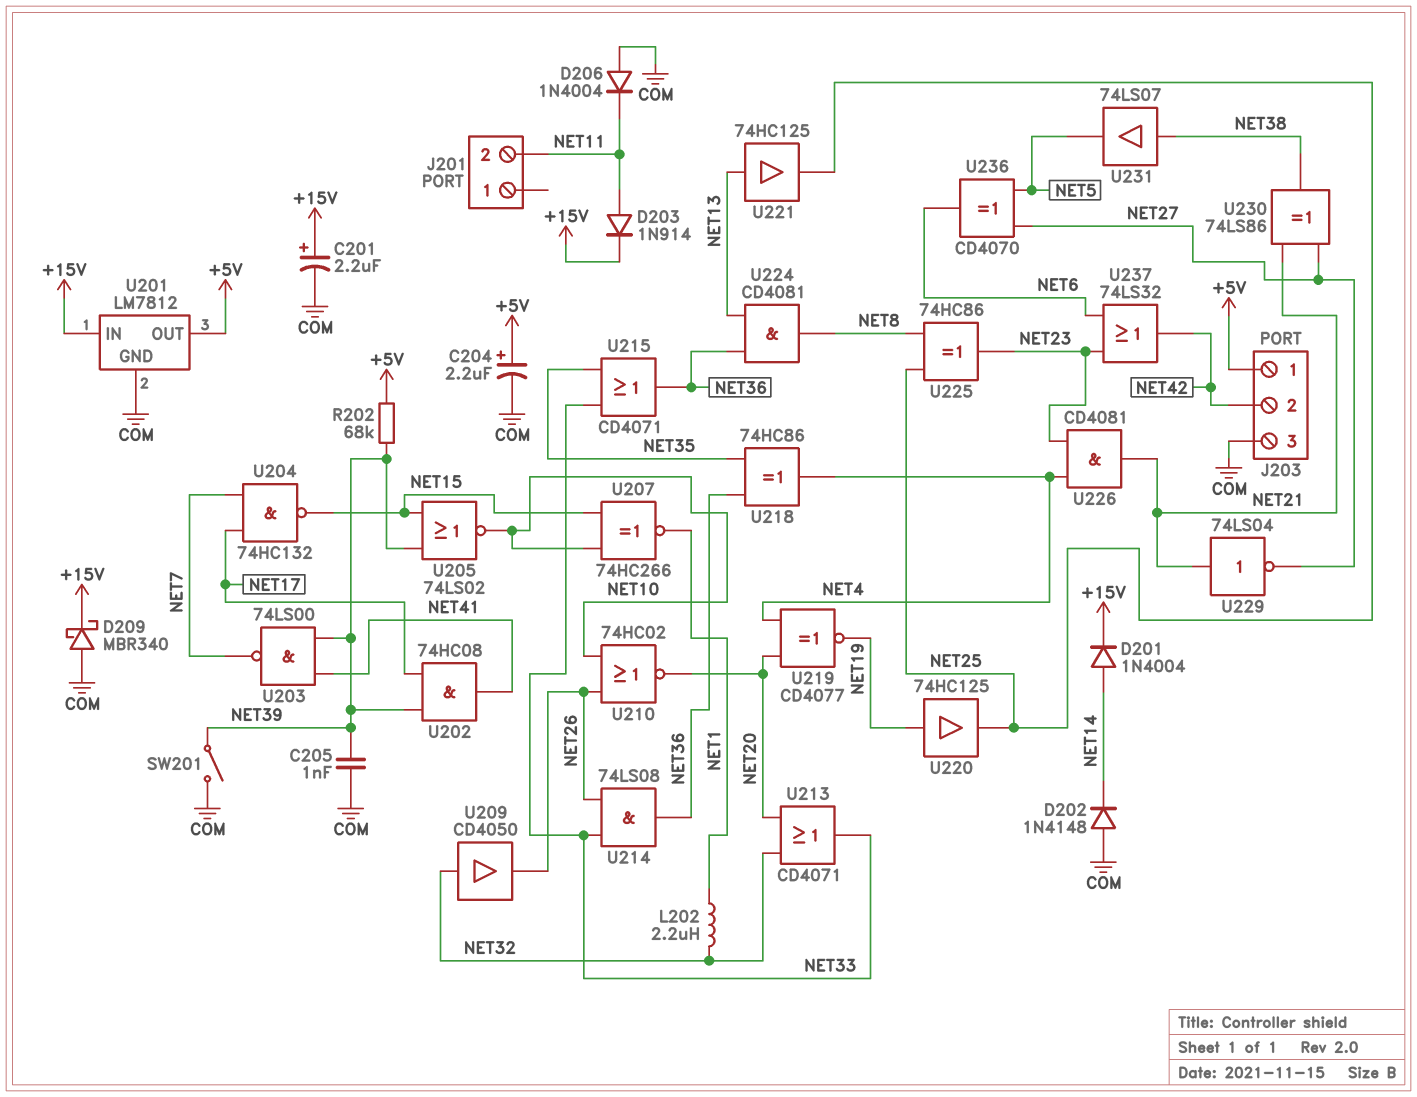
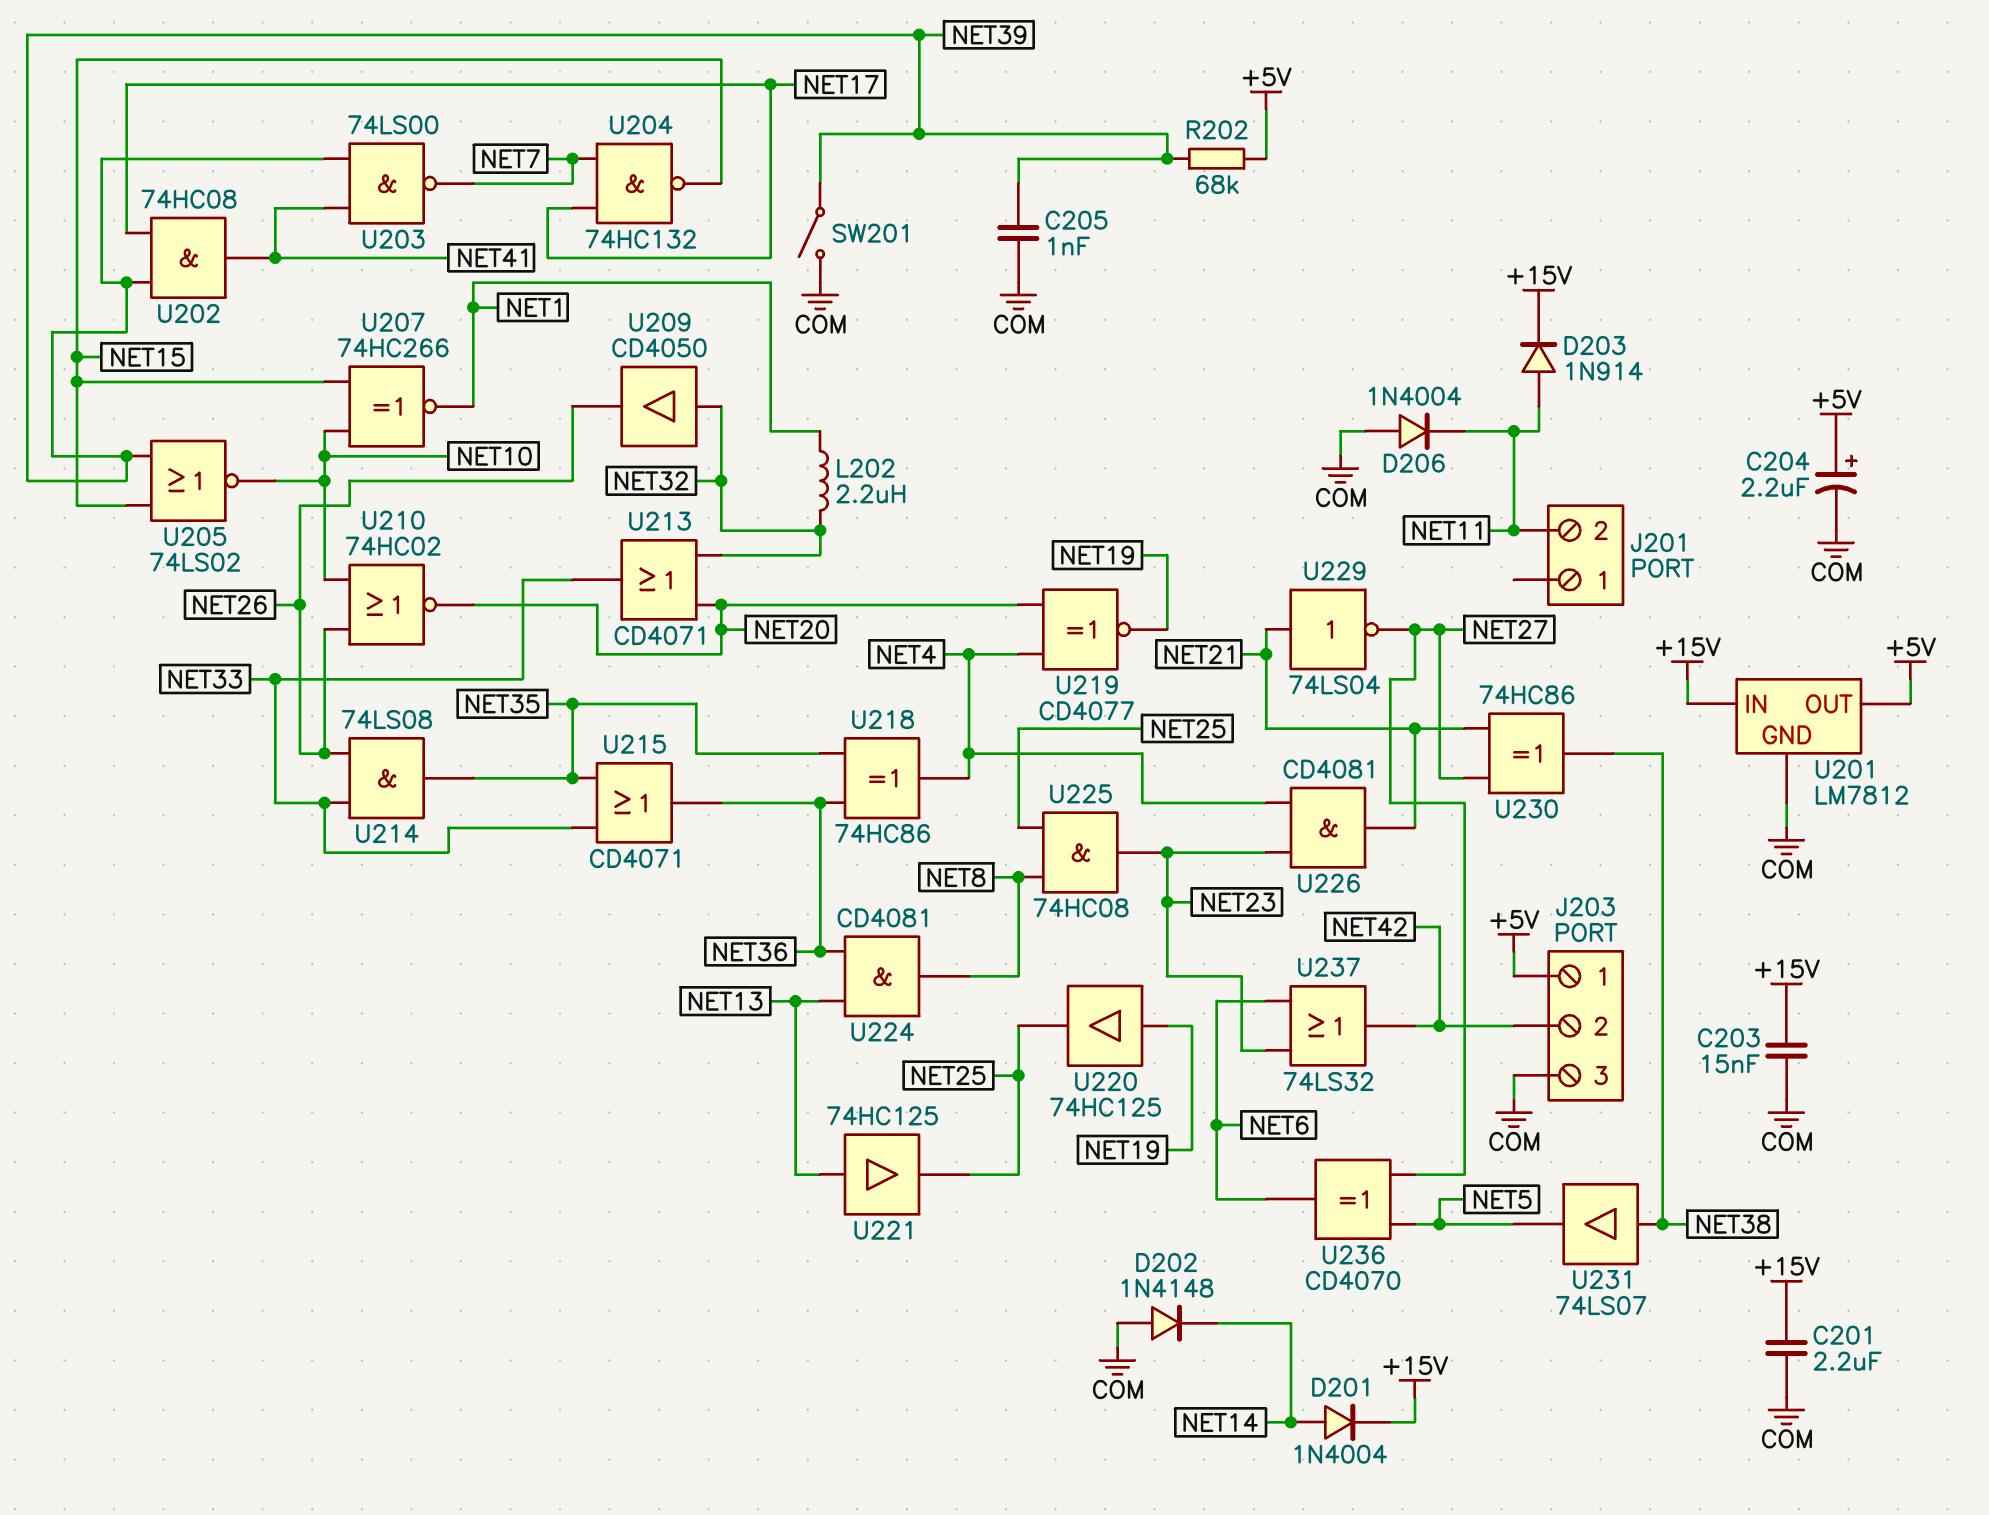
C201: 2.2uF (plus +15V, minus COM) -> 2.2uF (+15V, COM)
C203: none -> 15nF (+15V, COM)
D209: schottky MBR340 (A COM, K +15V) -> none
U214: AND 74LS08 (in NET26, in NET33, out NET36) -> AND 74LS08 (in NET26, in NET33, out NET35)
U225: XOR 74HC86 (in NET8, in NET25, out NET23) -> AND 74HC08 (in NET8, in NET25, out NET23)
U230: XOR 74LS86 (in NET21, in NET27, out NET38) -> XOR 74HC86 (in NET21, in NET27, out NET38)

